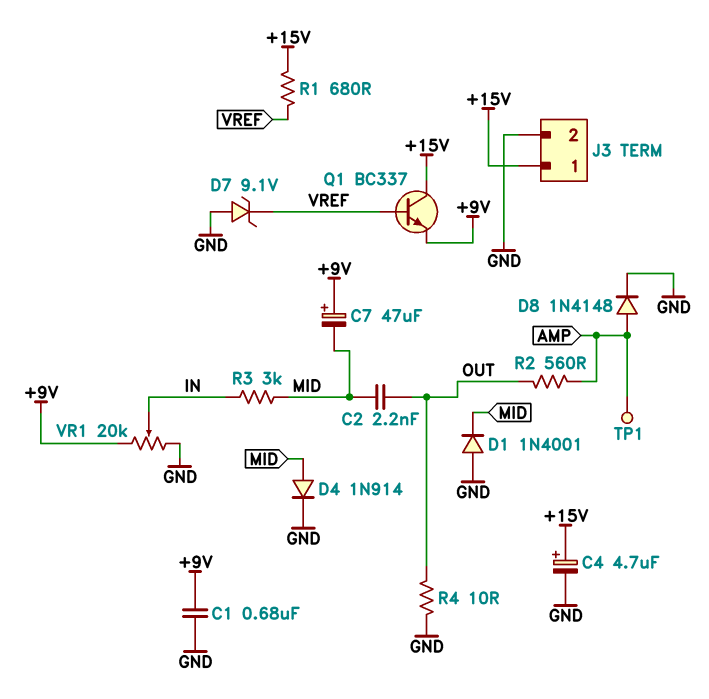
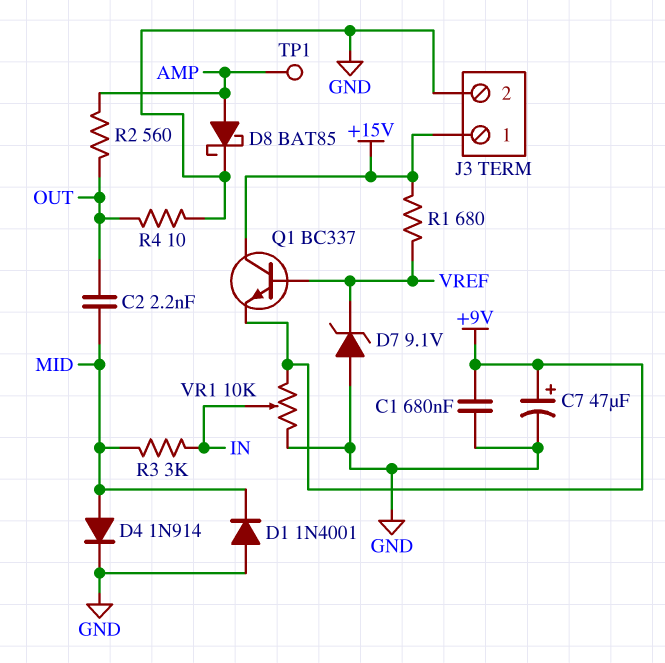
C4: 4.7uF (plus +15V, minus GND) -> none
C7: 47uF (plus +9V, minus MID) -> 47uF (plus +9V, minus GND)
D8: diode 1N4148 (A AMP, K GND) -> schottky BAT85 (A AMP, K GND)
VR1: 20k (+9V, GND, wiper IN) -> 10k (+9V, GND, wiper IN)

